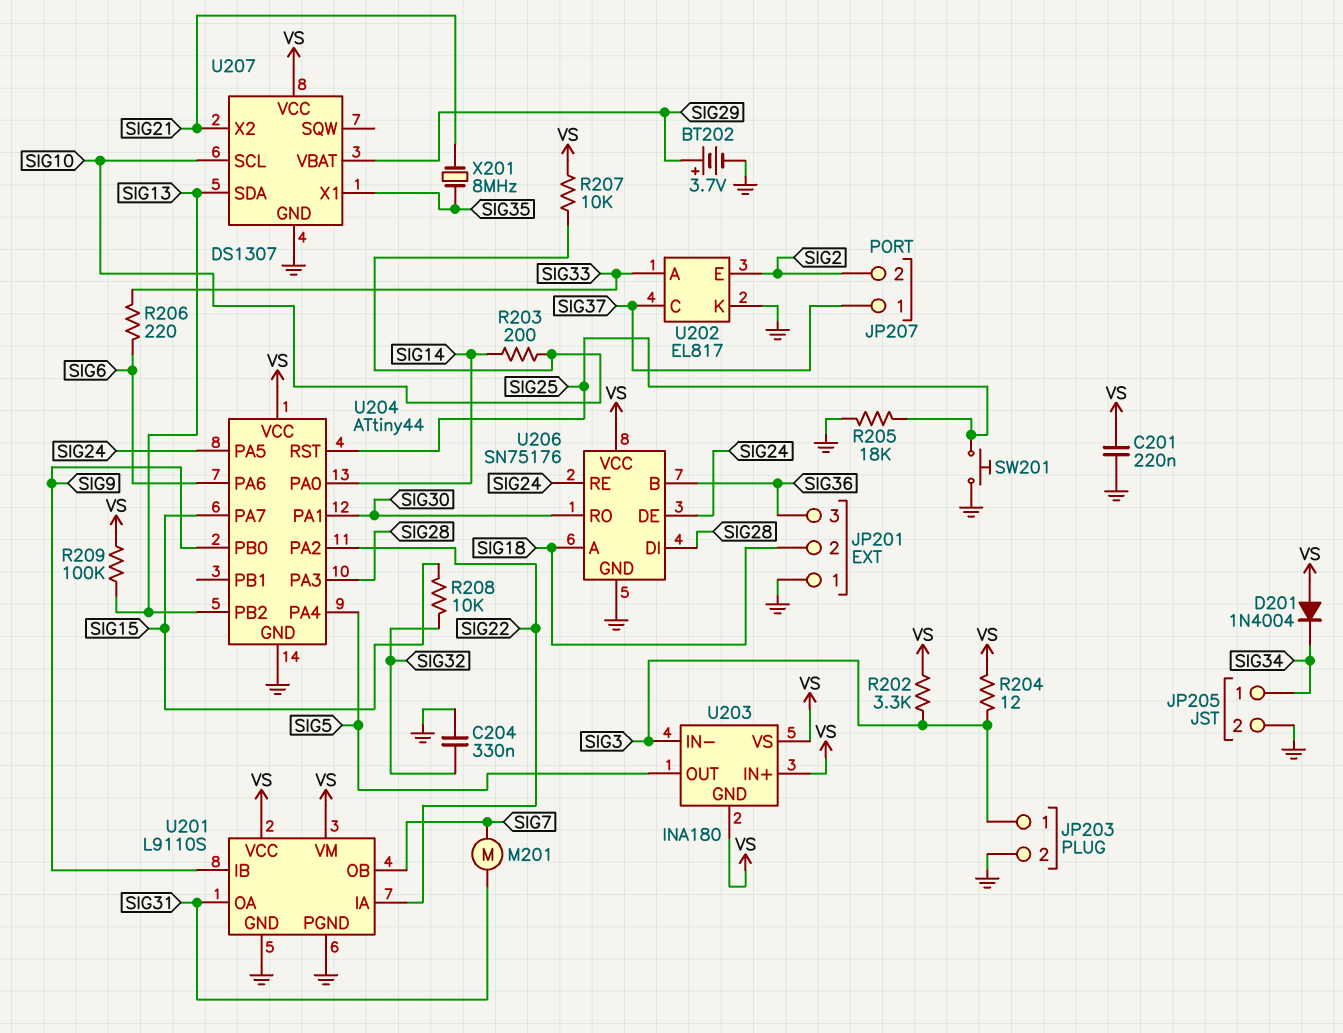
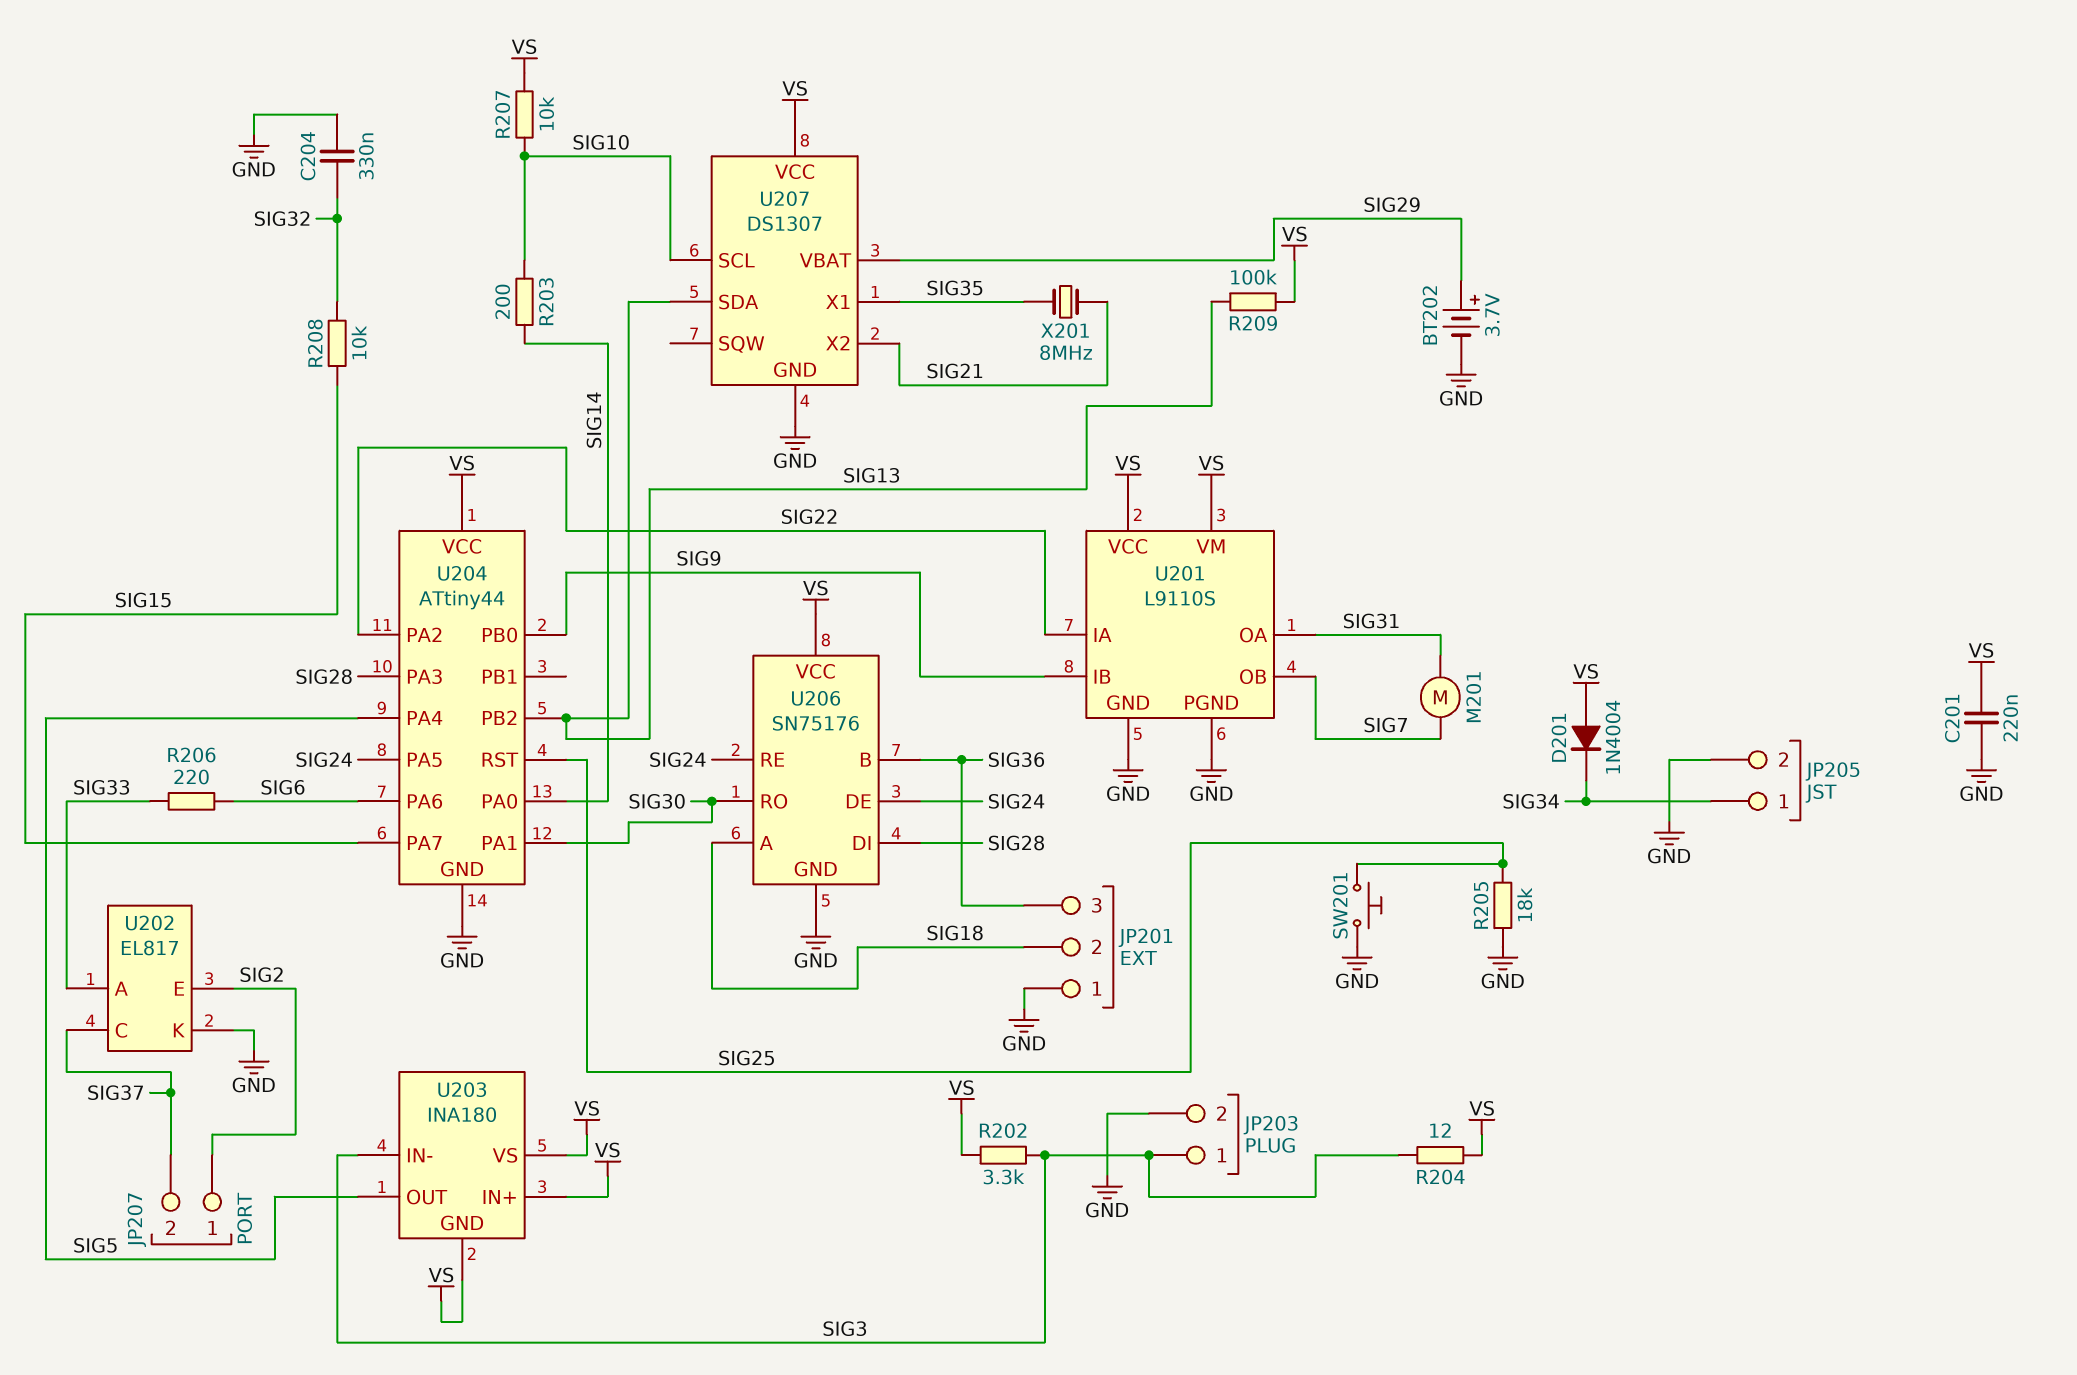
JP207 pin 1: SIG37 -> SIG2
JP207 pin 2: SIG2 -> SIG37

